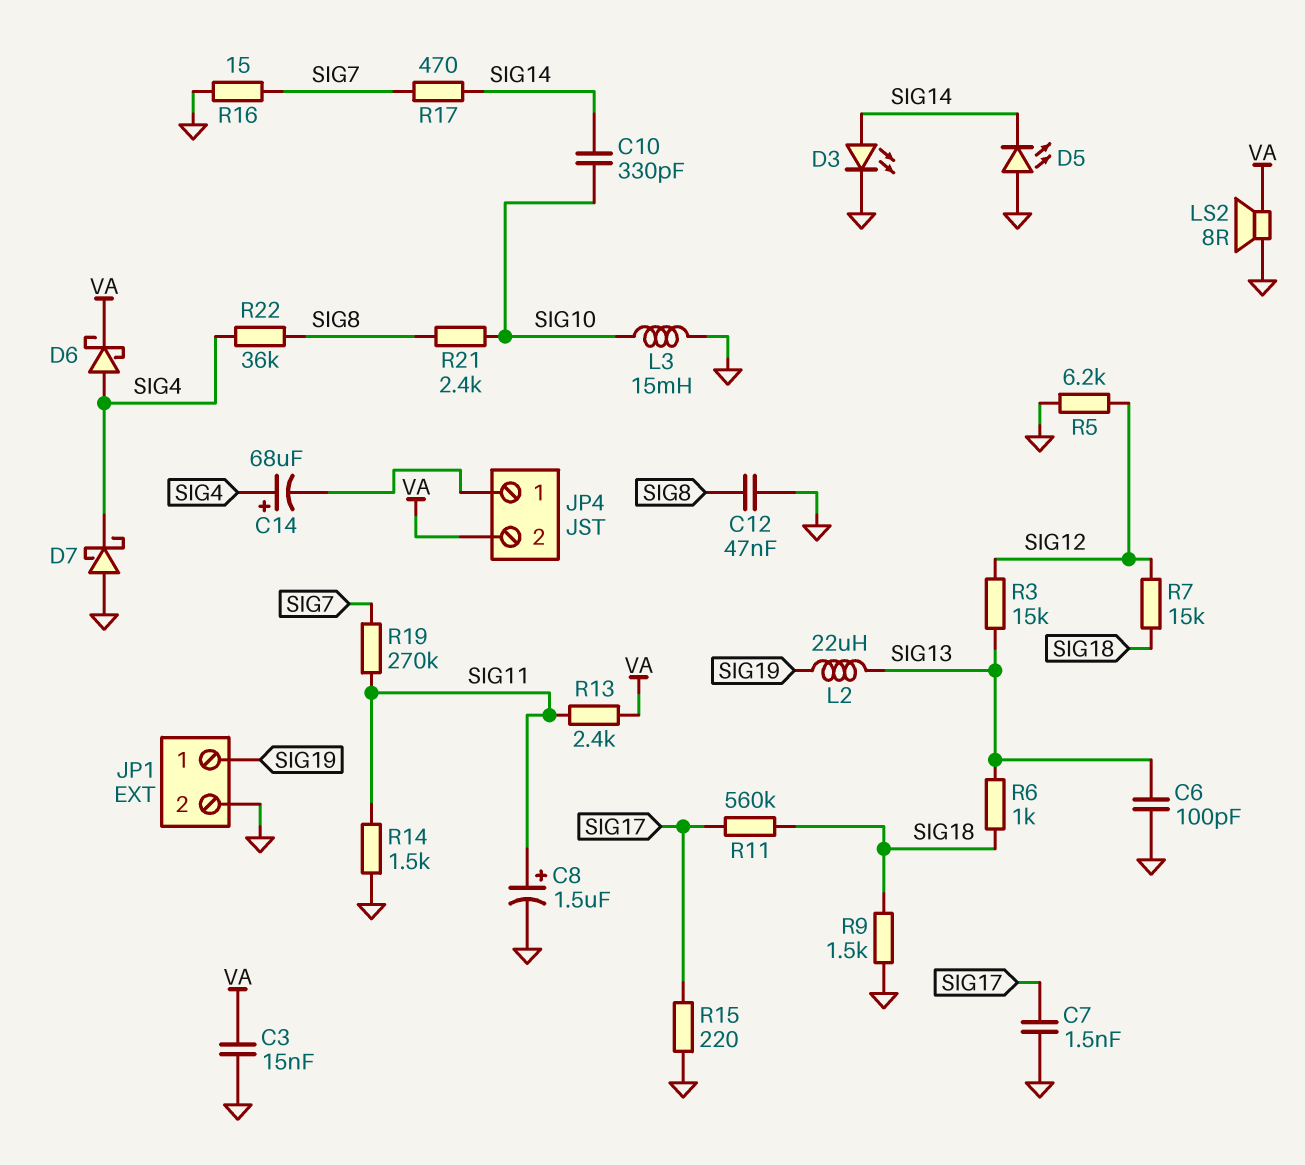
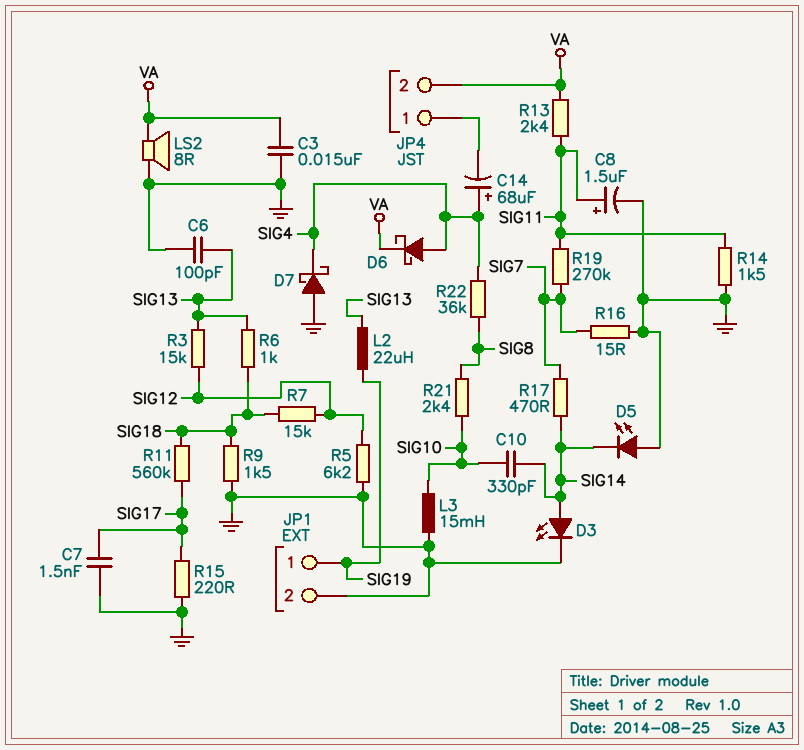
C12: 47nF (GND, SIG8) -> none

